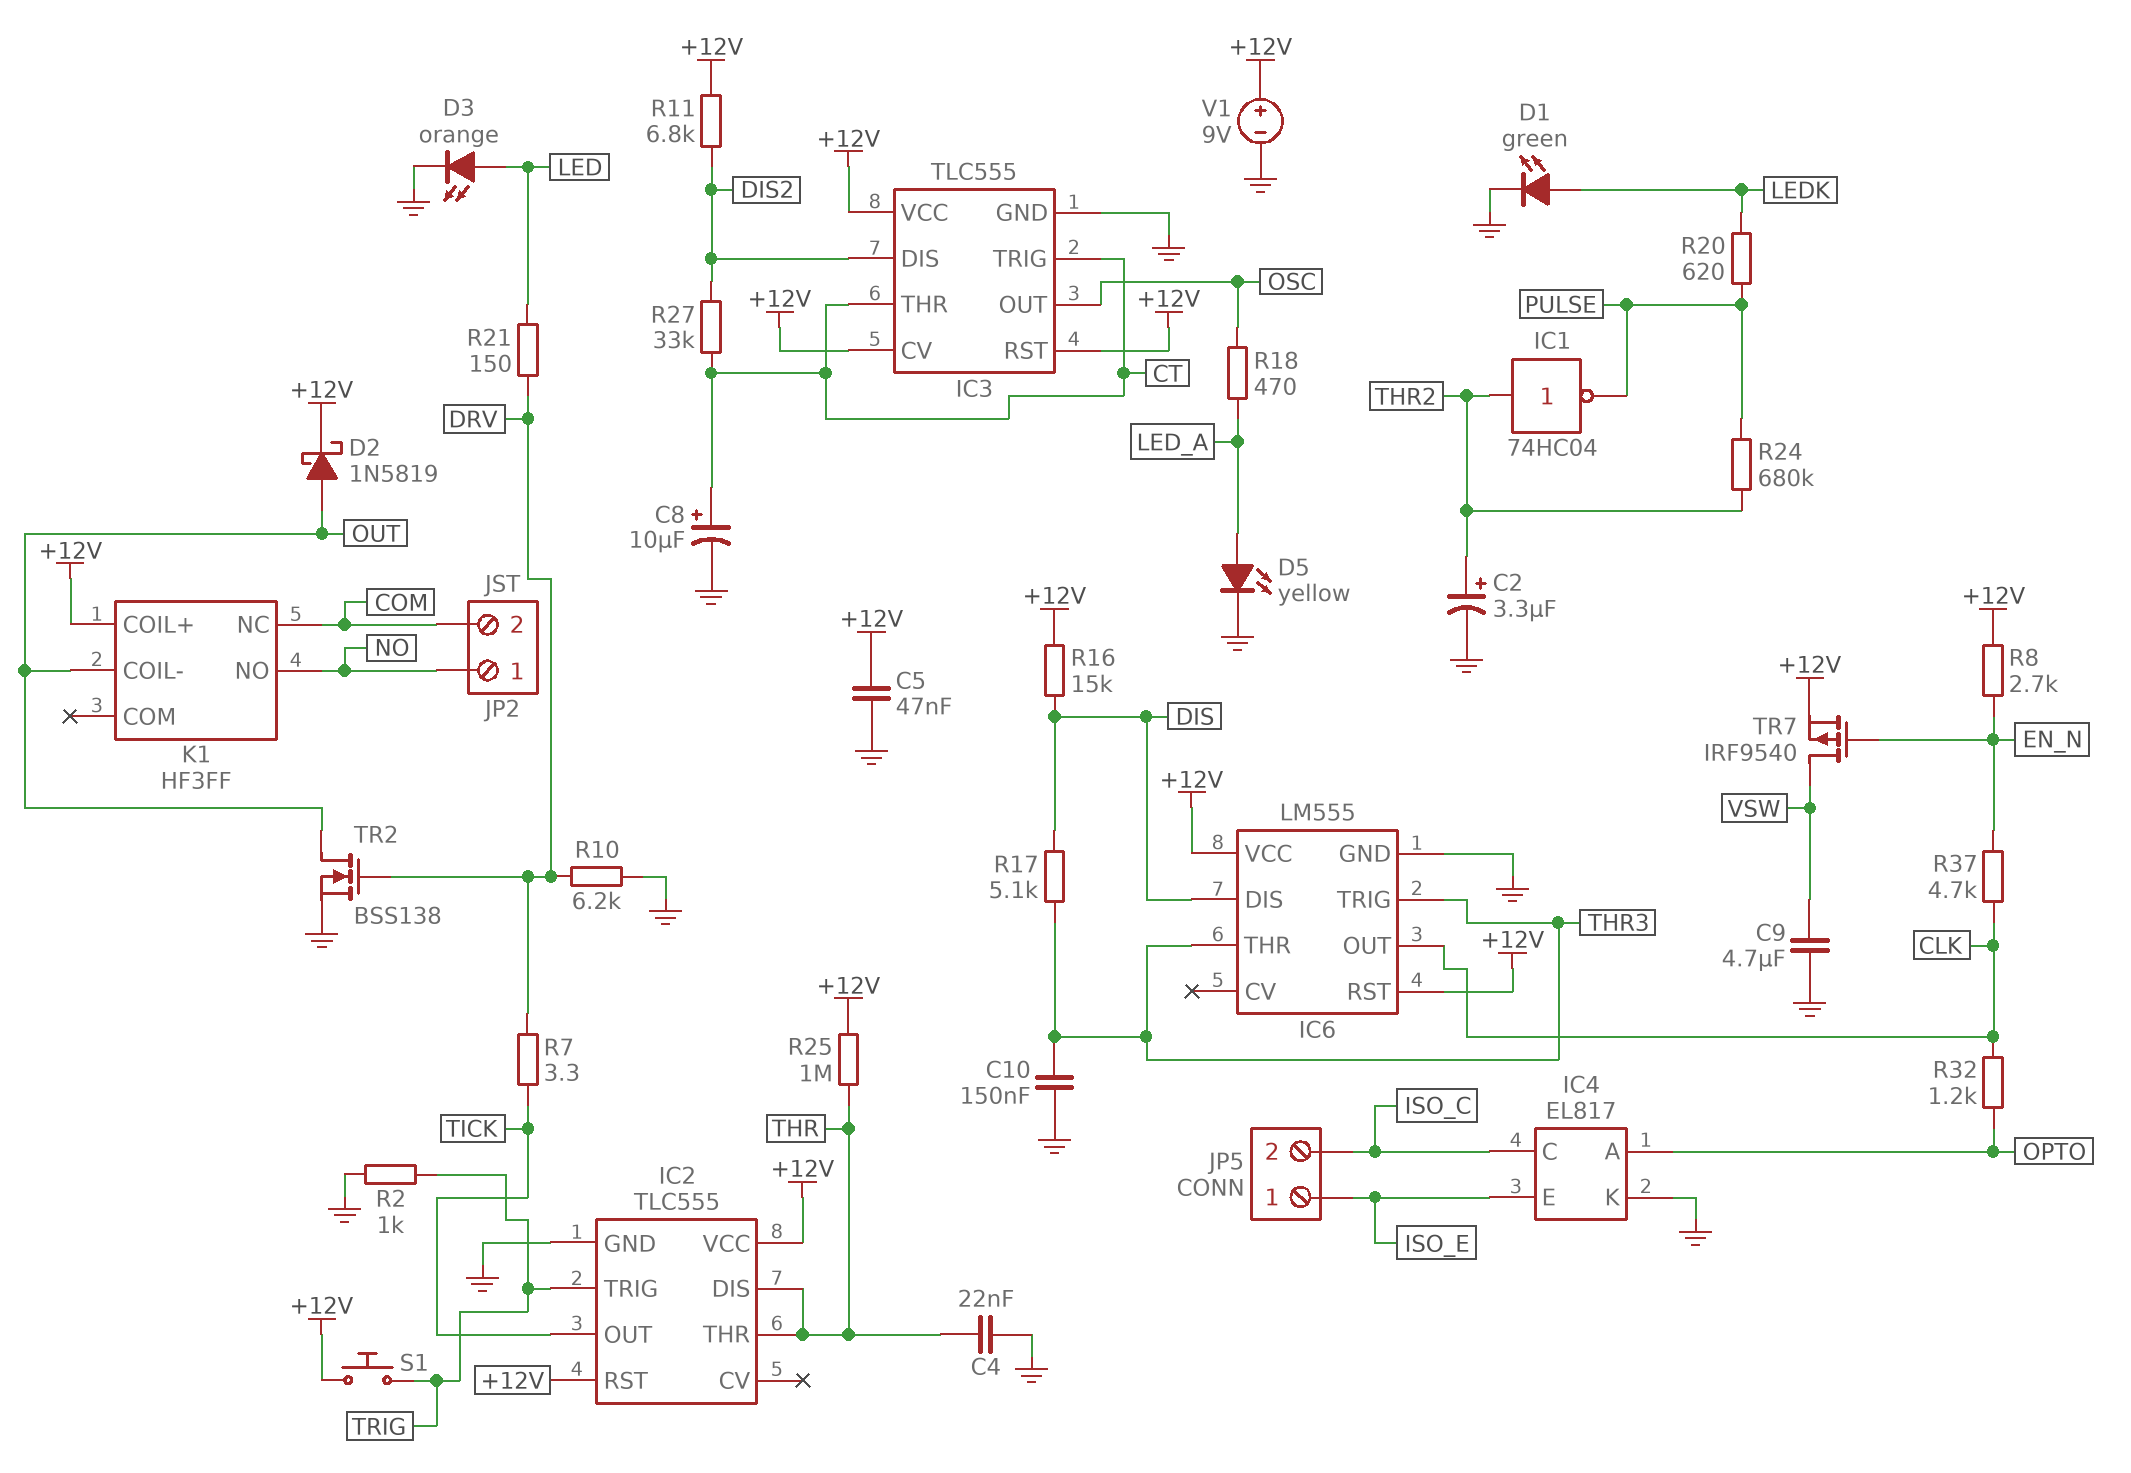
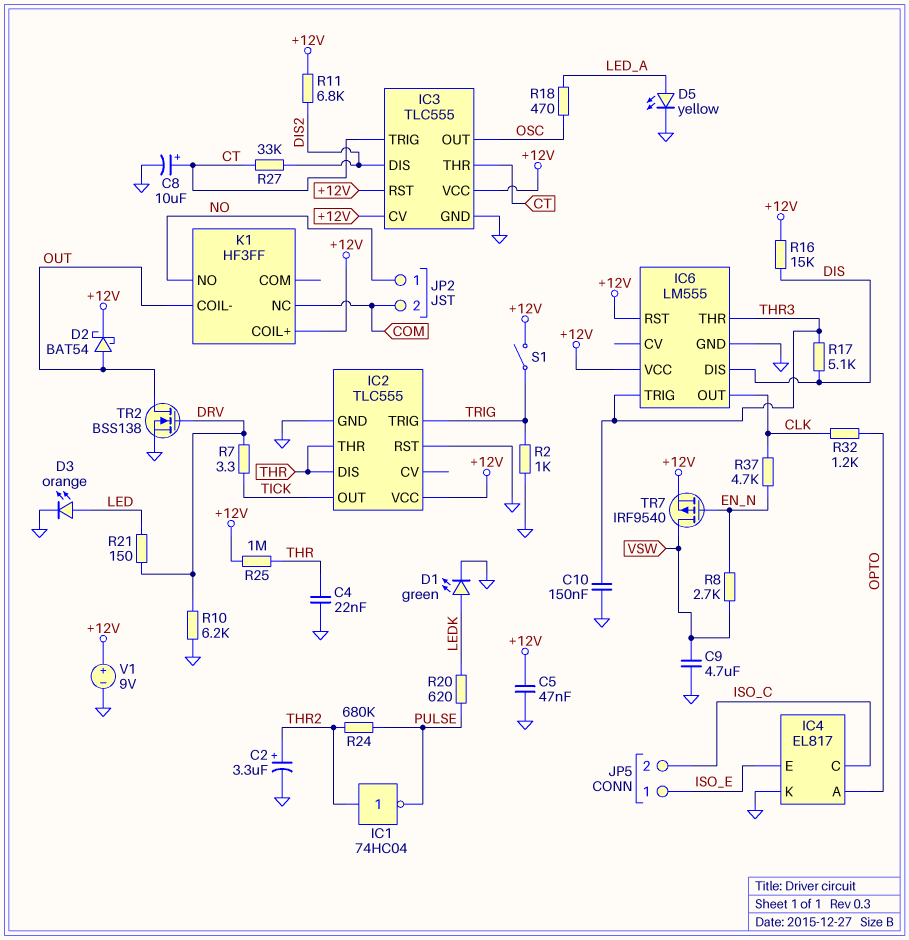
D2: schottky 1N5819 (A OUT, K +12V) -> schottky BAT54 (A OUT, K +12V)
IC2 pin RST: +12V -> GND
R8: 2.7k (+12V, EN_N) -> 2.7k (EN_N, VSW)
S1: button (+12V, TRIG) -> switch (+12V, TRIG)

